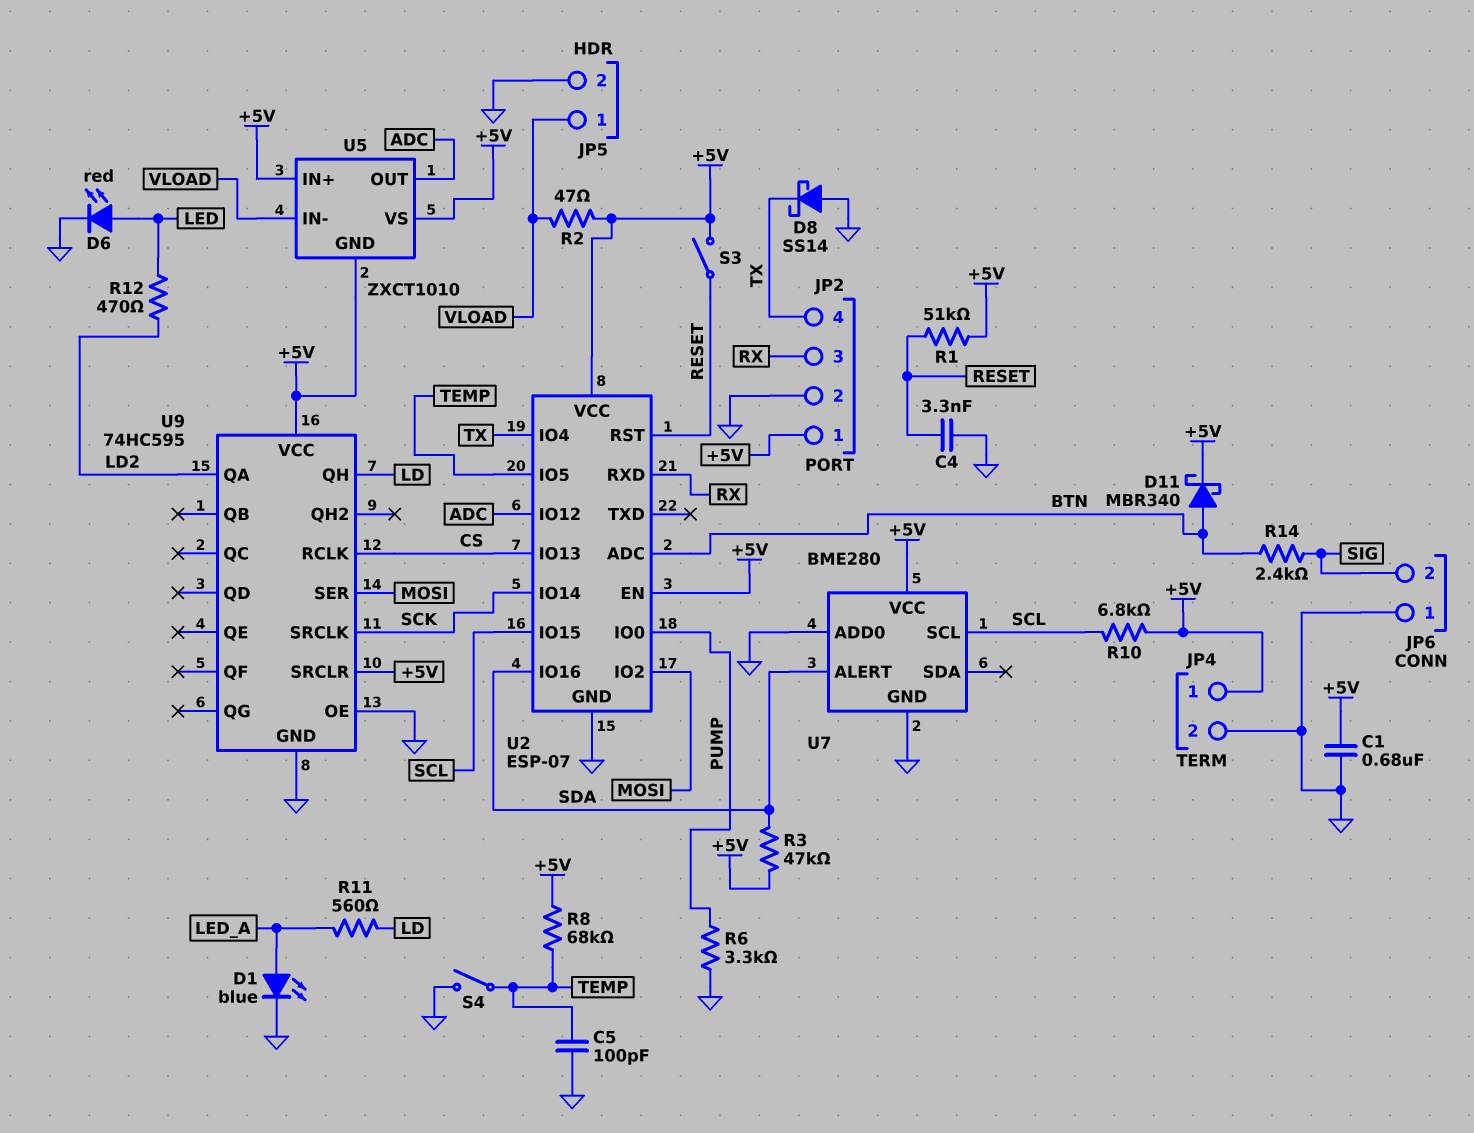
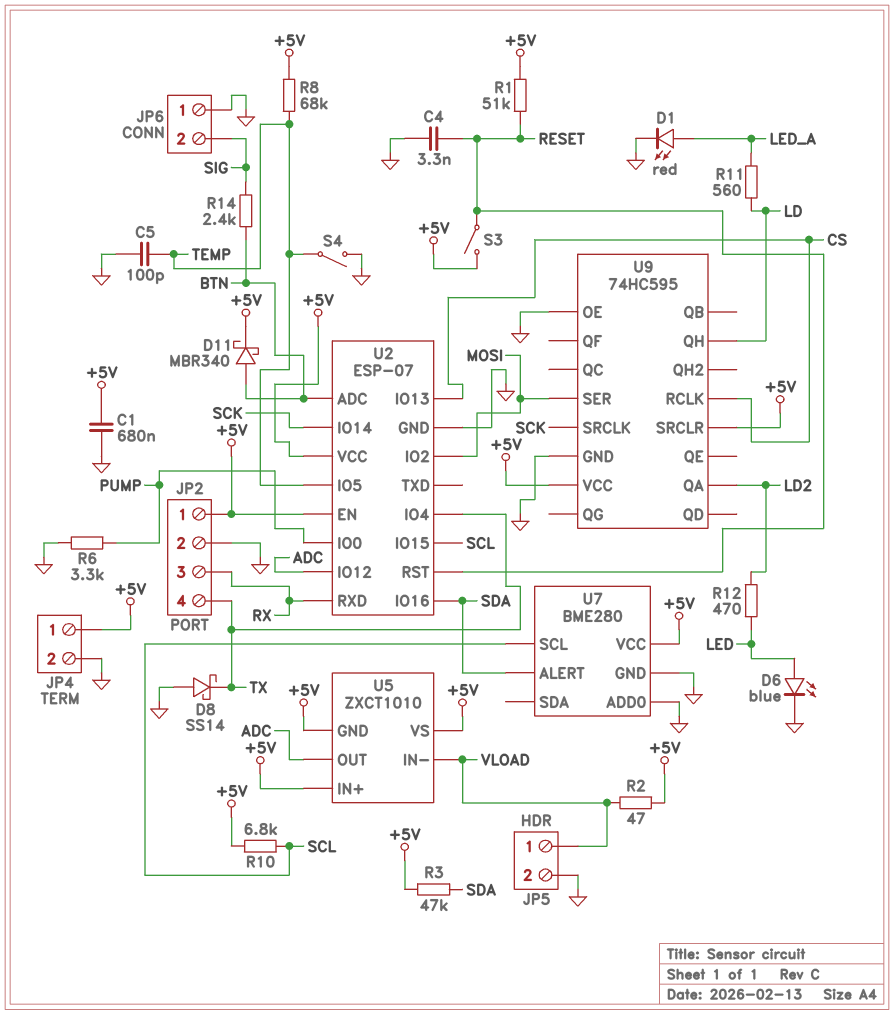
D1: LED blue (A LED_A, K GND) -> LED red (A LED_A, K GND)
D6: LED red (A LED, K GND) -> LED blue (A LED, K GND)

